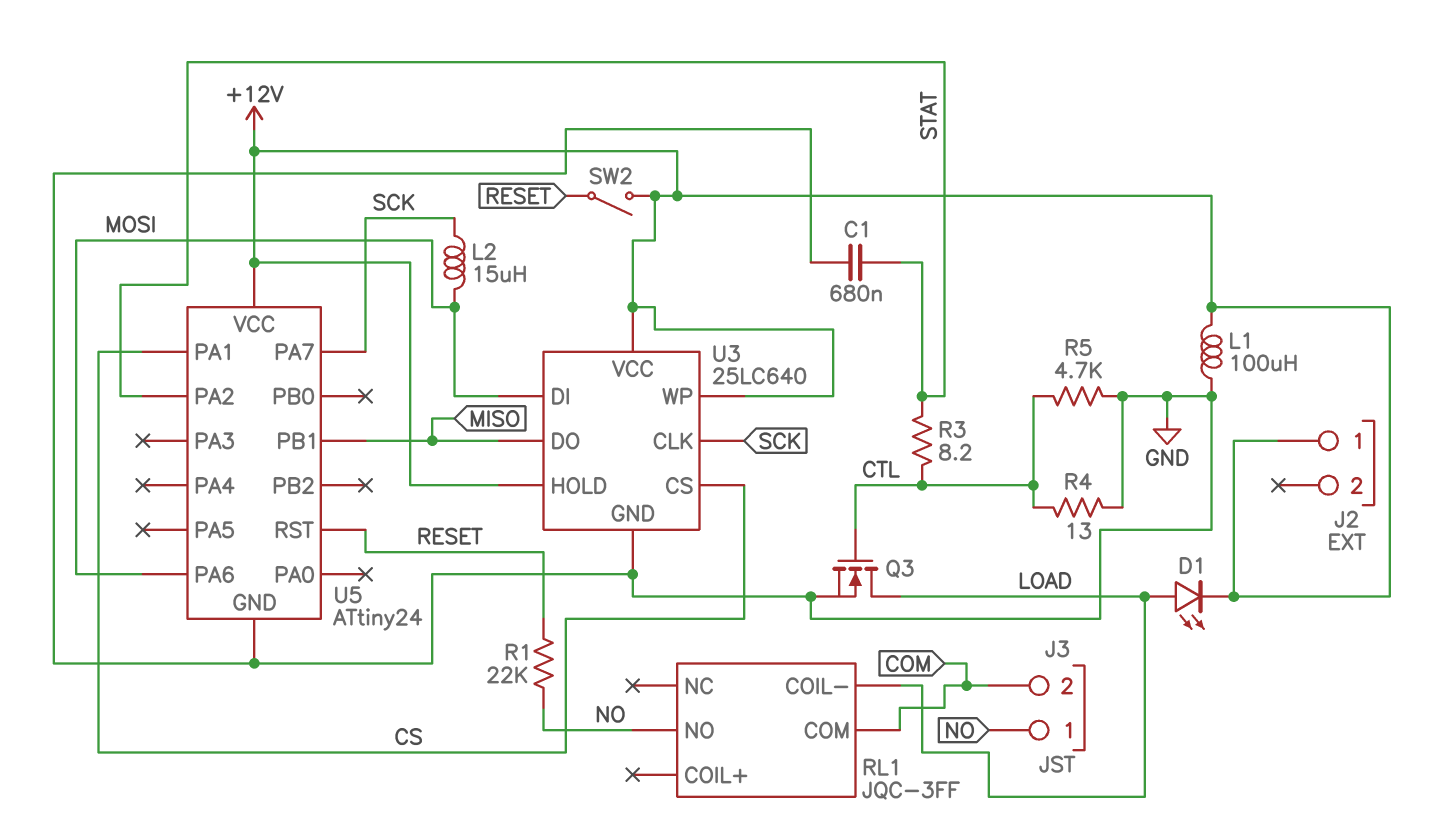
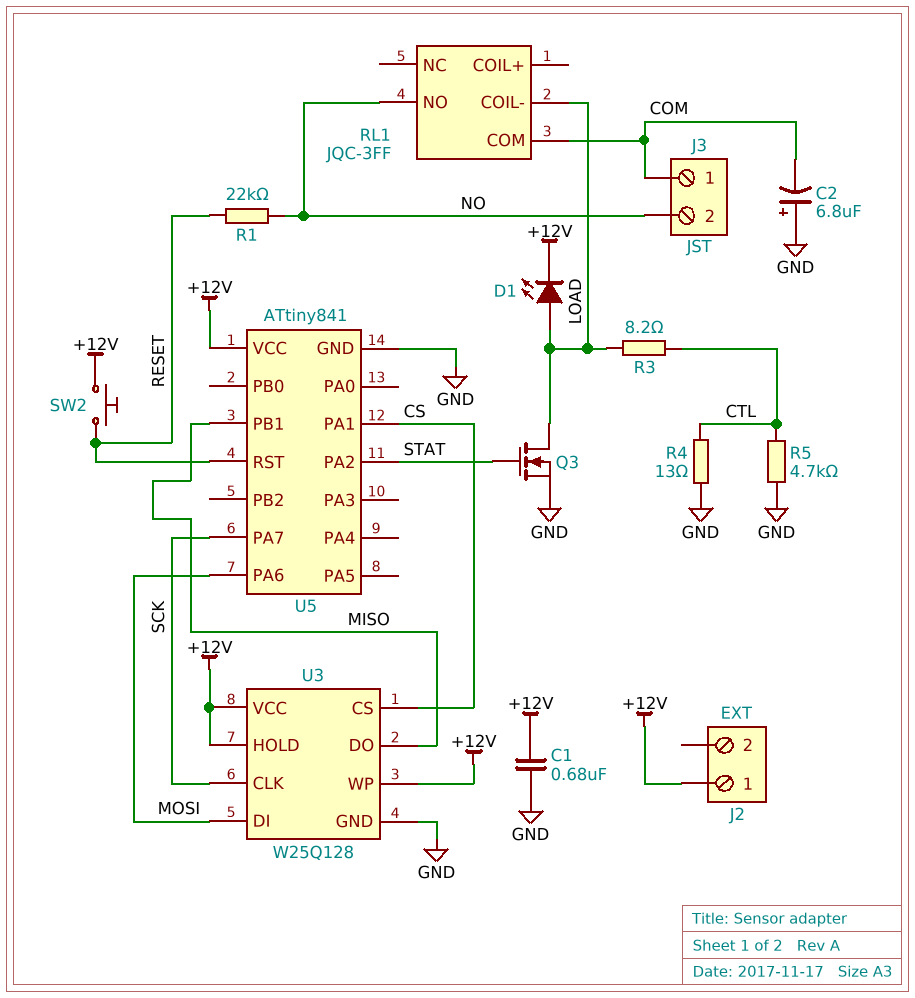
C1: 680nF (GND, STAT) -> 680nF (+12V, GND)
C2: none -> 6.8uF (plus GND, minus COM)
J3 pin 1: NO -> COM
J3 pin 2: COM -> NO
L1: 100uH (+12V, GND) -> none
L2: 15uH (MOSI, SCK) -> none
Q3: NMOS (G CTL, D LOAD, S GND) -> NMOS (G STAT, D LOAD, S GND)
R3: 8.2 (CTL, STAT) -> 8.2 (CTL, LOAD)
SW2: switch (+12V, RESET) -> button (+12V, RESET)
U3: 25LC640 -> W25Q128
U5: ATtiny24 -> ATtiny841

